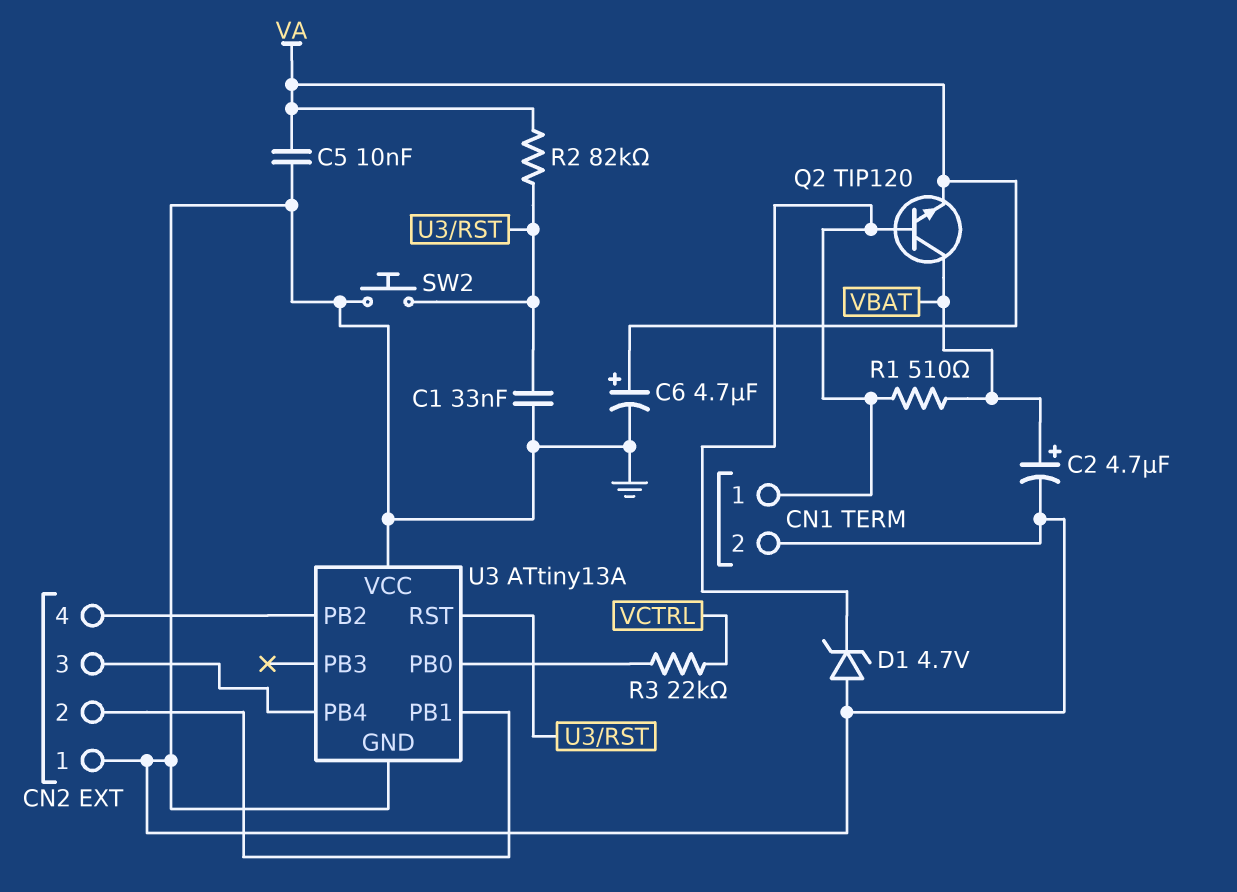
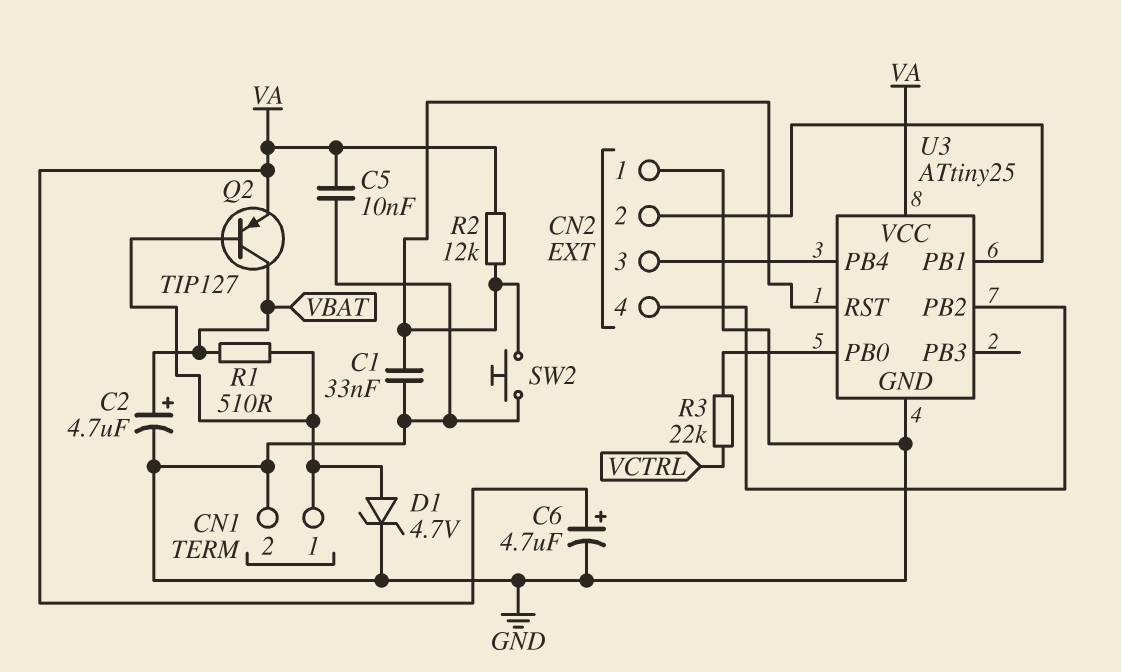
D1: zener 4.7V (A GND, K CN1/1) -> zener 4.7V (A CN1/1, K GND)
Q2: NPN TIP120 (B CN1/1, C VBAT, E VA) -> PNP TIP127 (B CN1/1, C VBAT, E VA)
R2: 82k (U3/RST, VA) -> 12k (U3/RST, VA)
U3: ATtiny13A -> ATtiny25
U3 pin VCC: GND -> VA

